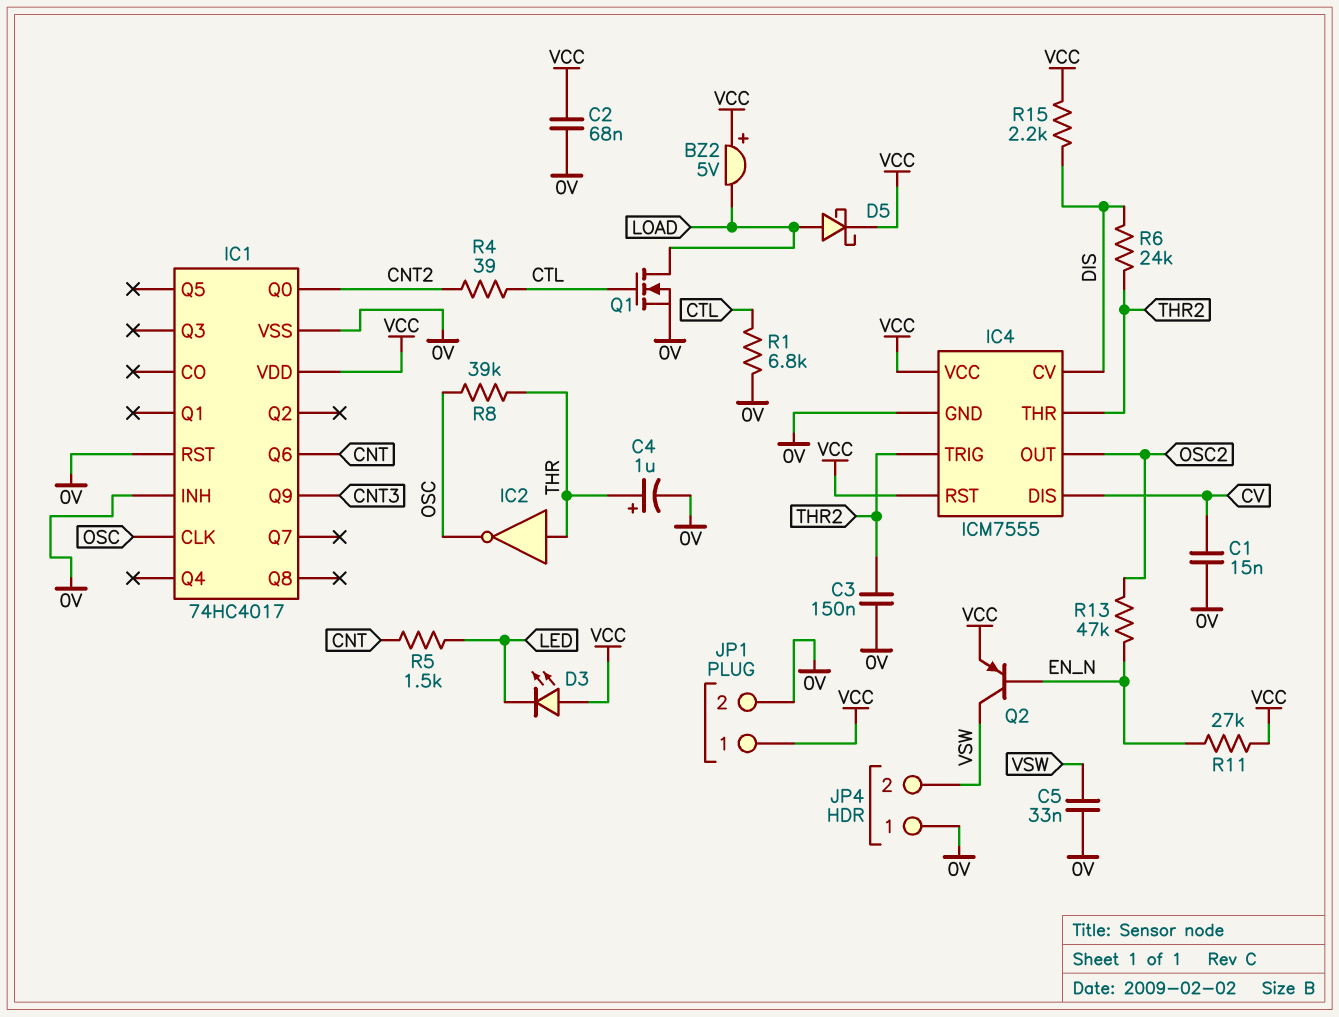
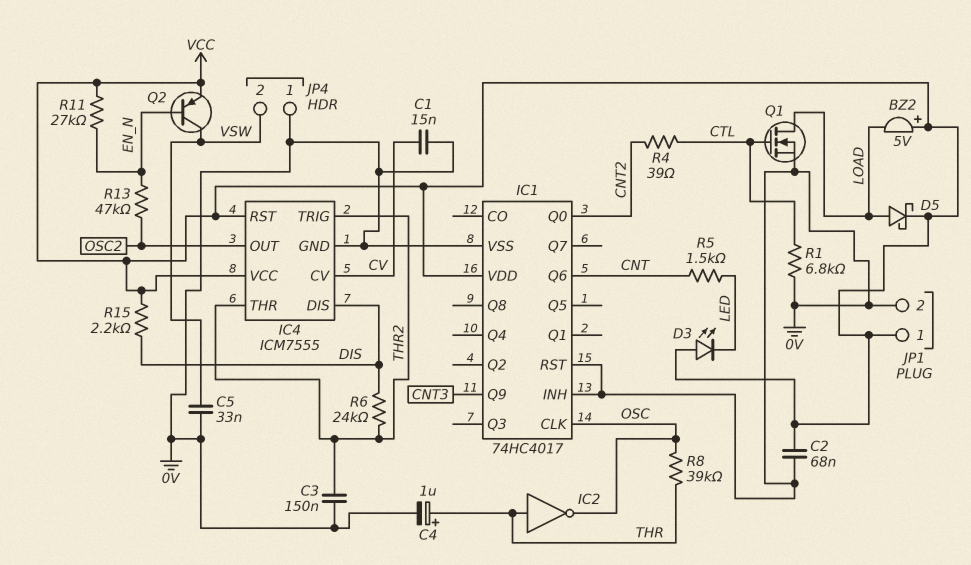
IC4 pin CV: DIS -> CV
IC4 pin DIS: CV -> DIS

